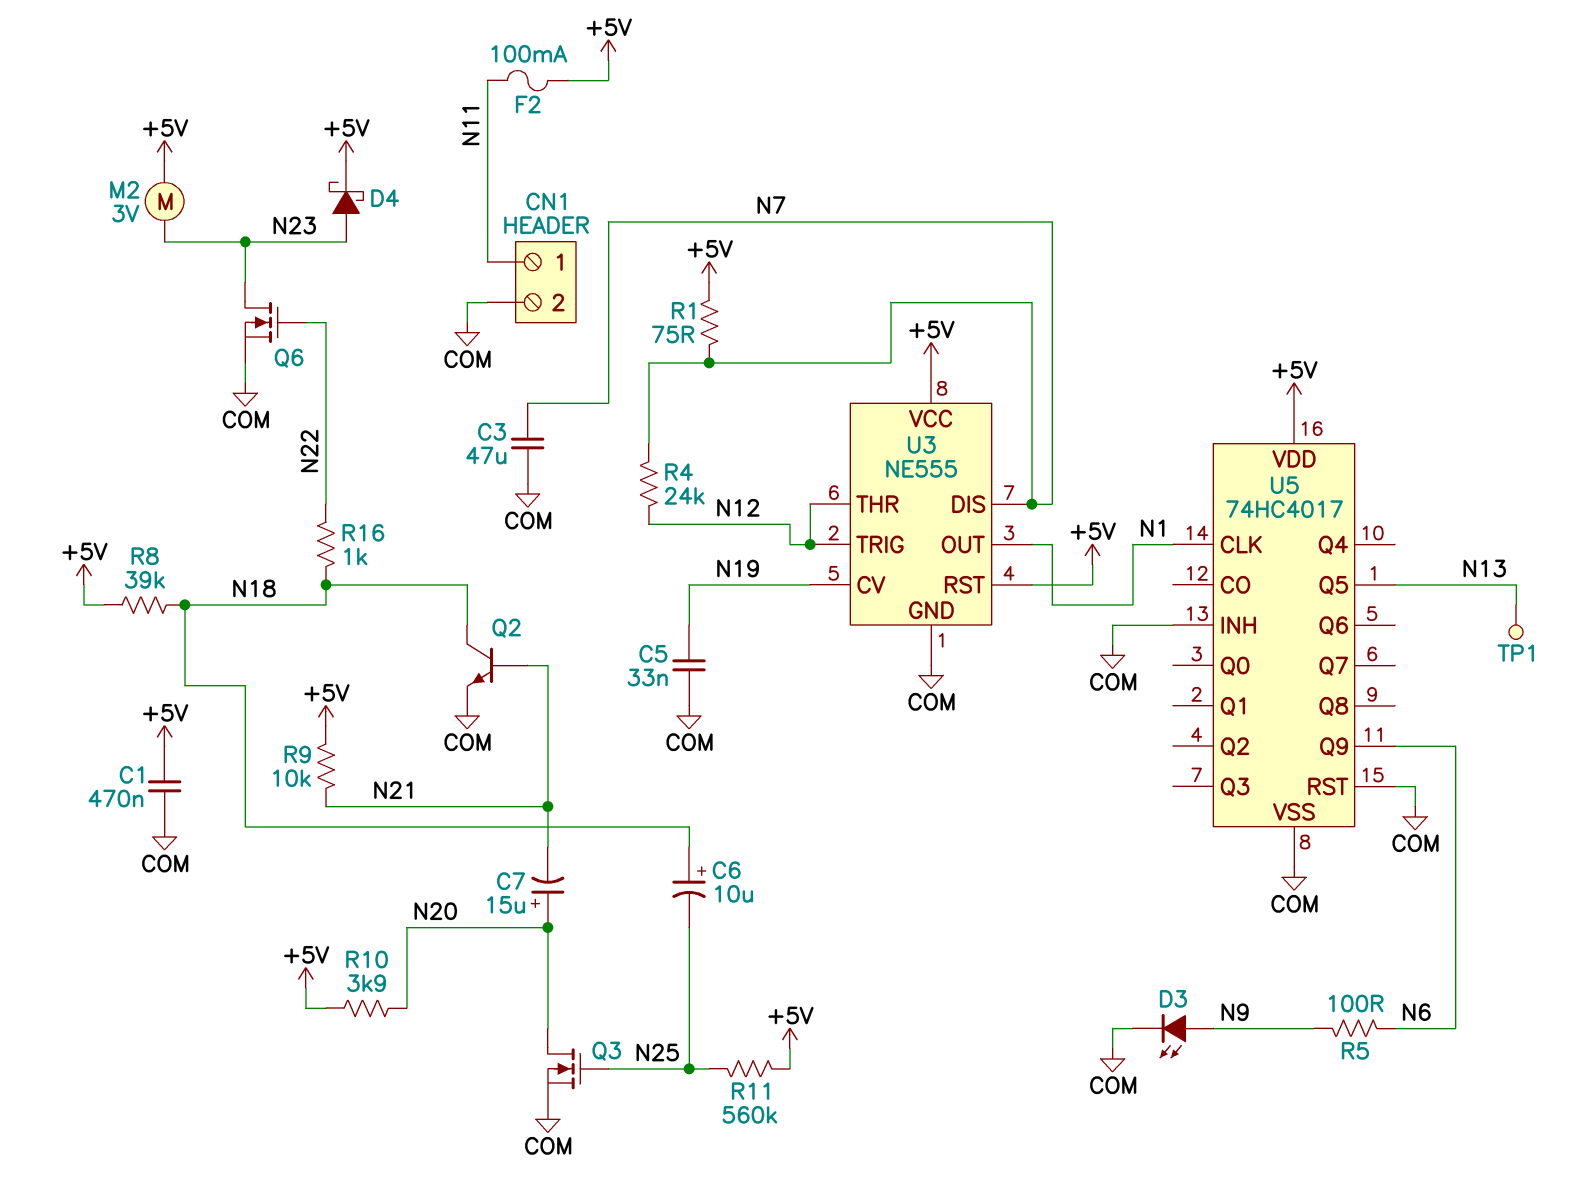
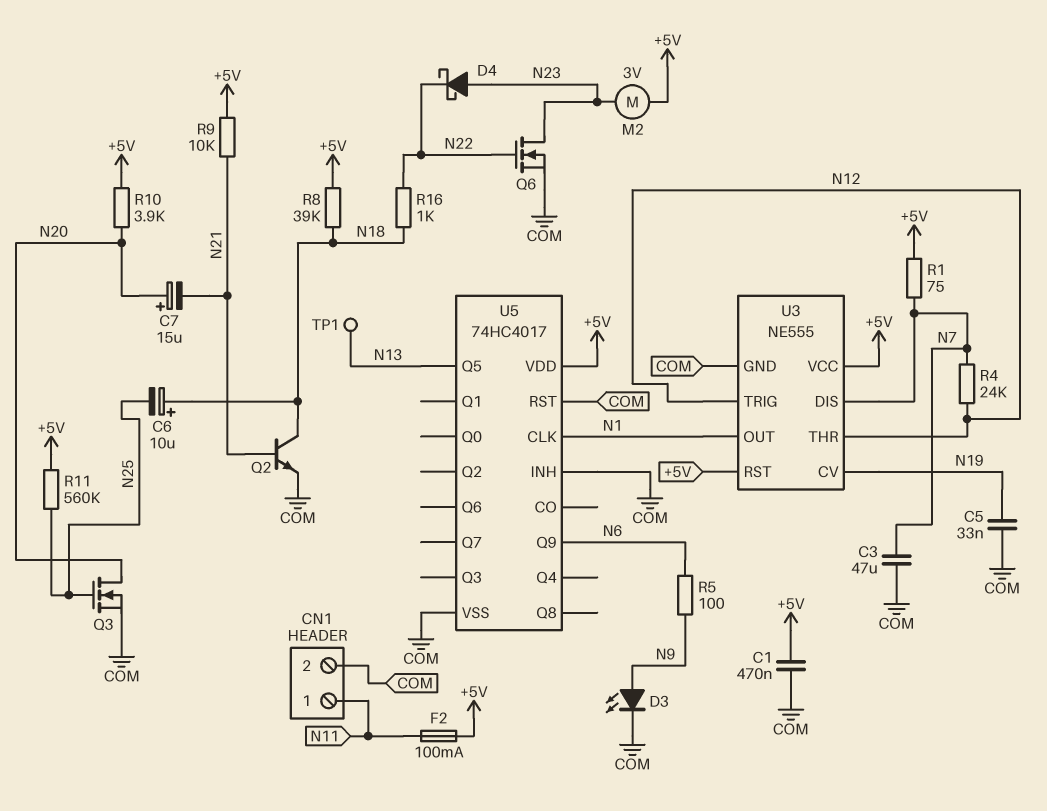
D4: schottky (A N23, K +5V) -> schottky (A N23, K N22)

